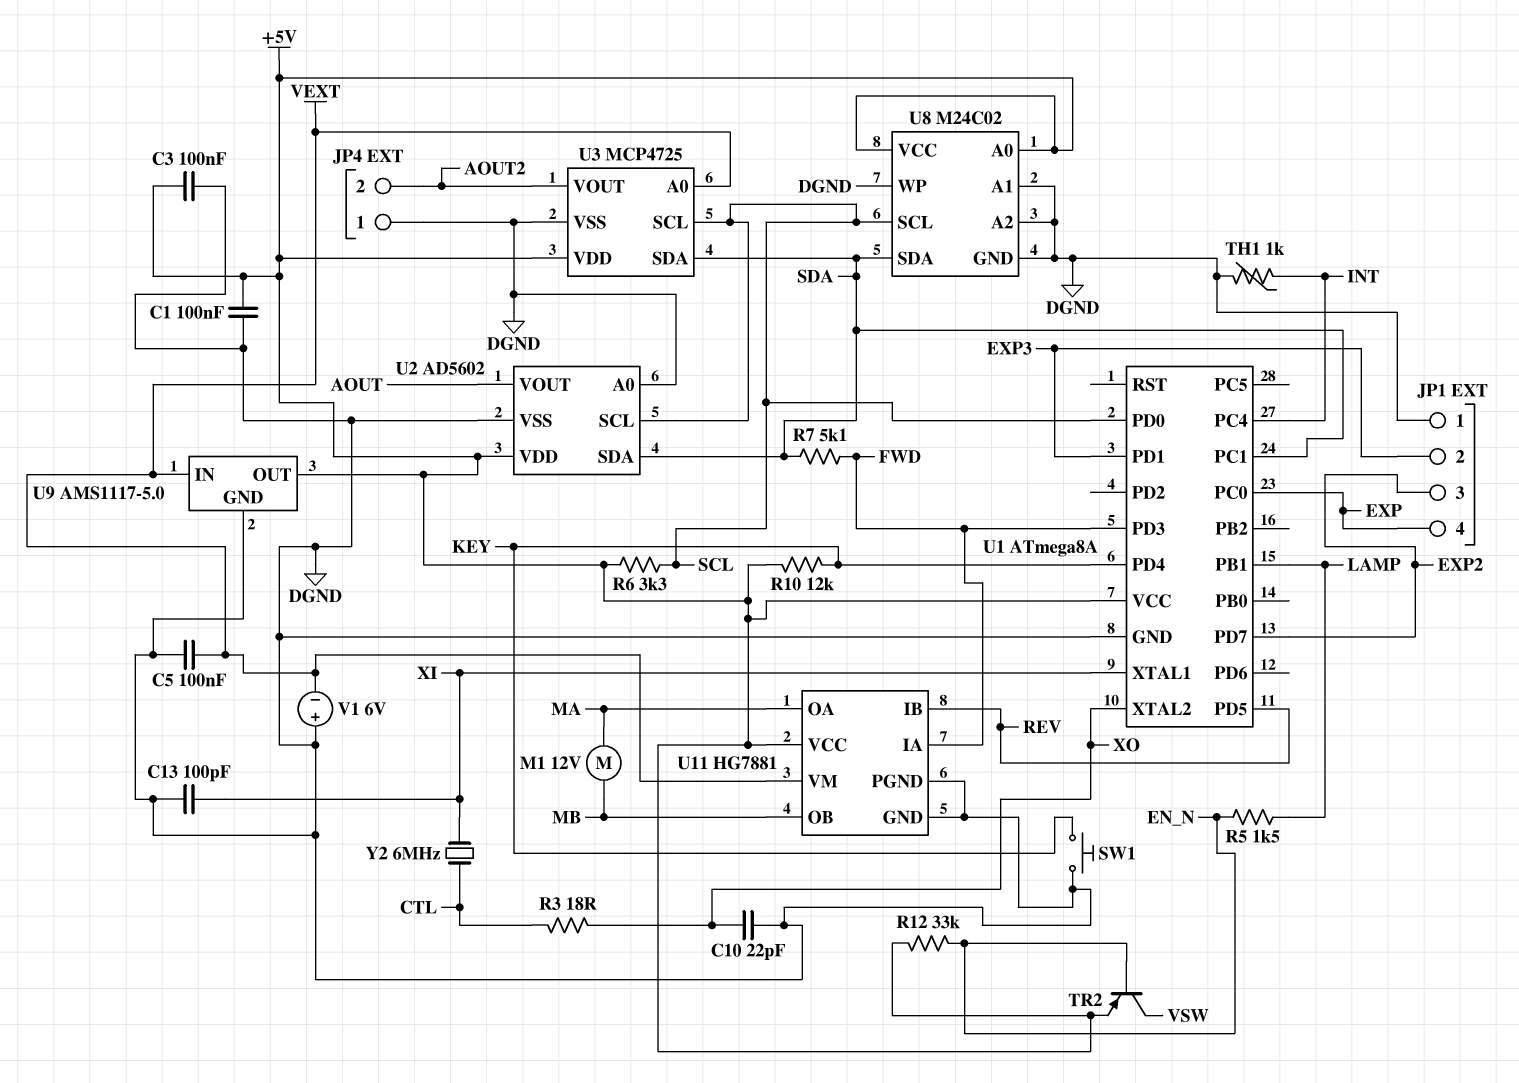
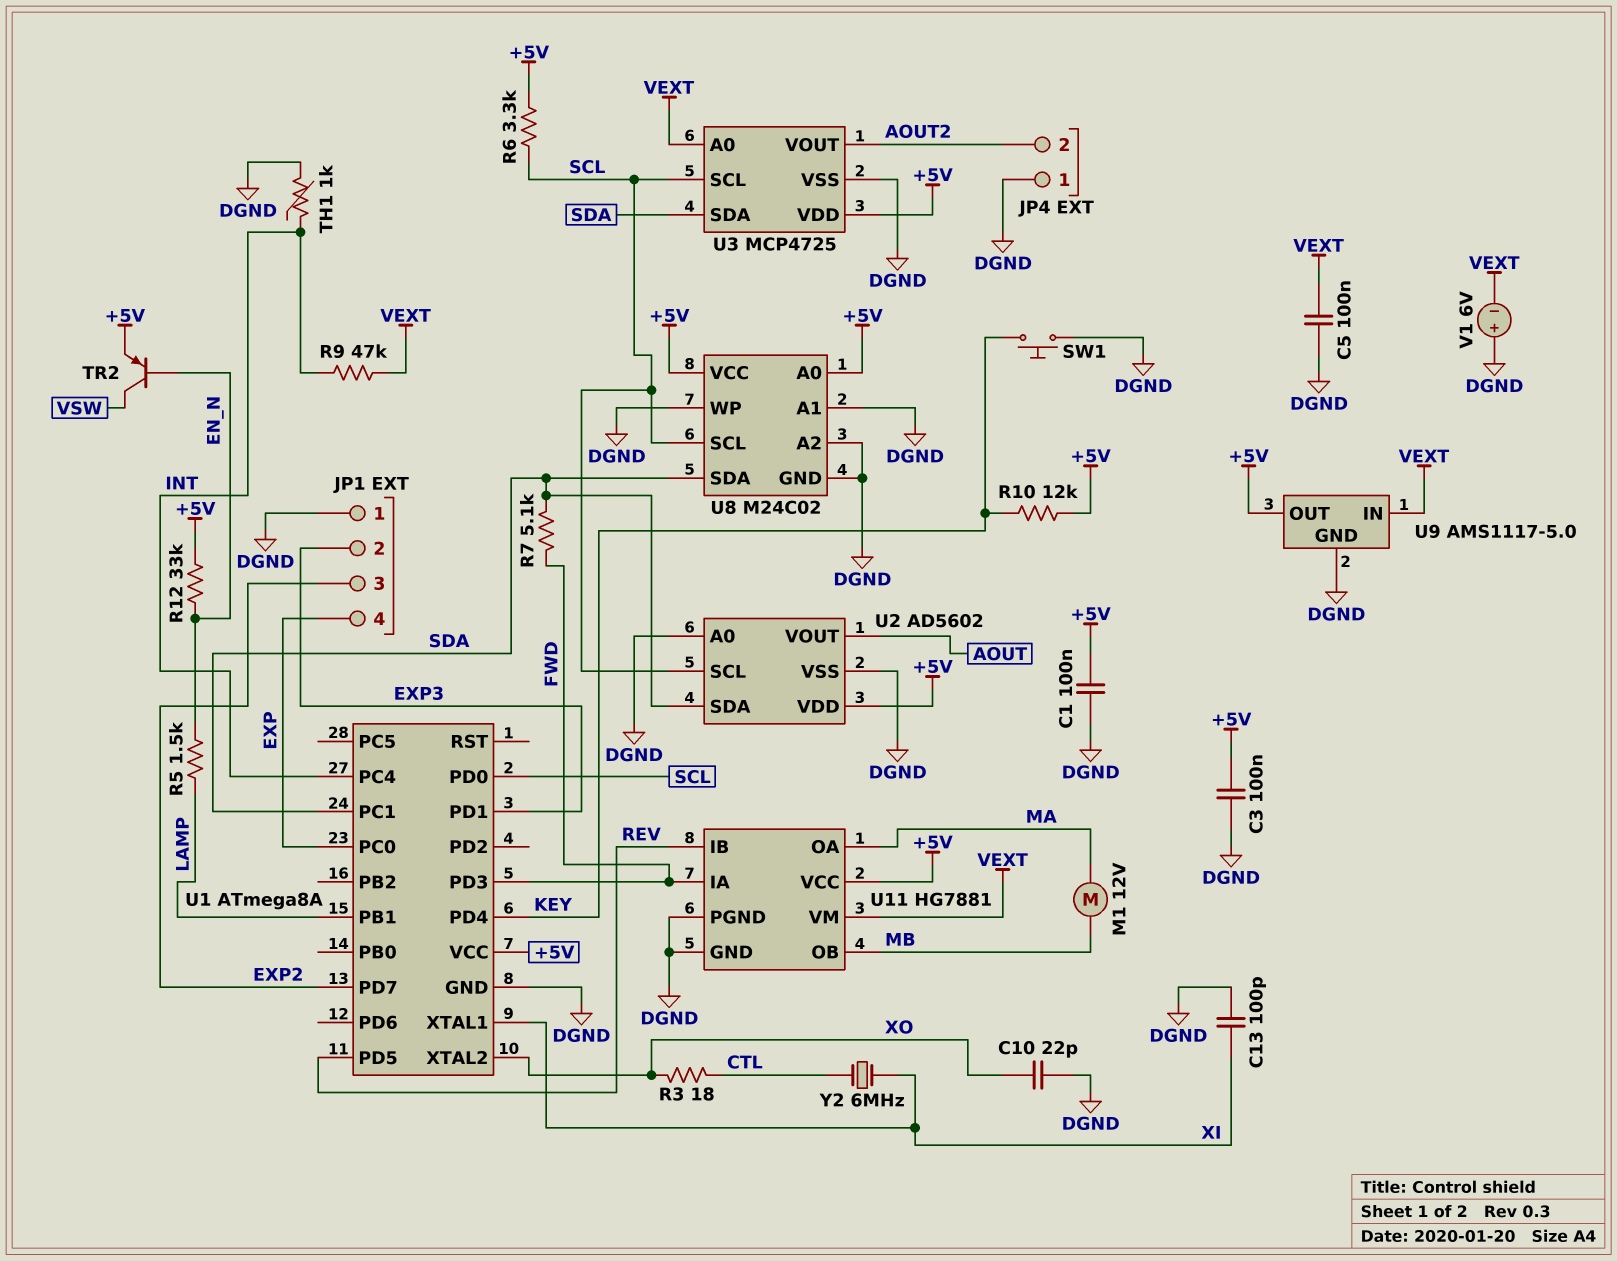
R9: none -> 47k (INT, VEXT)

